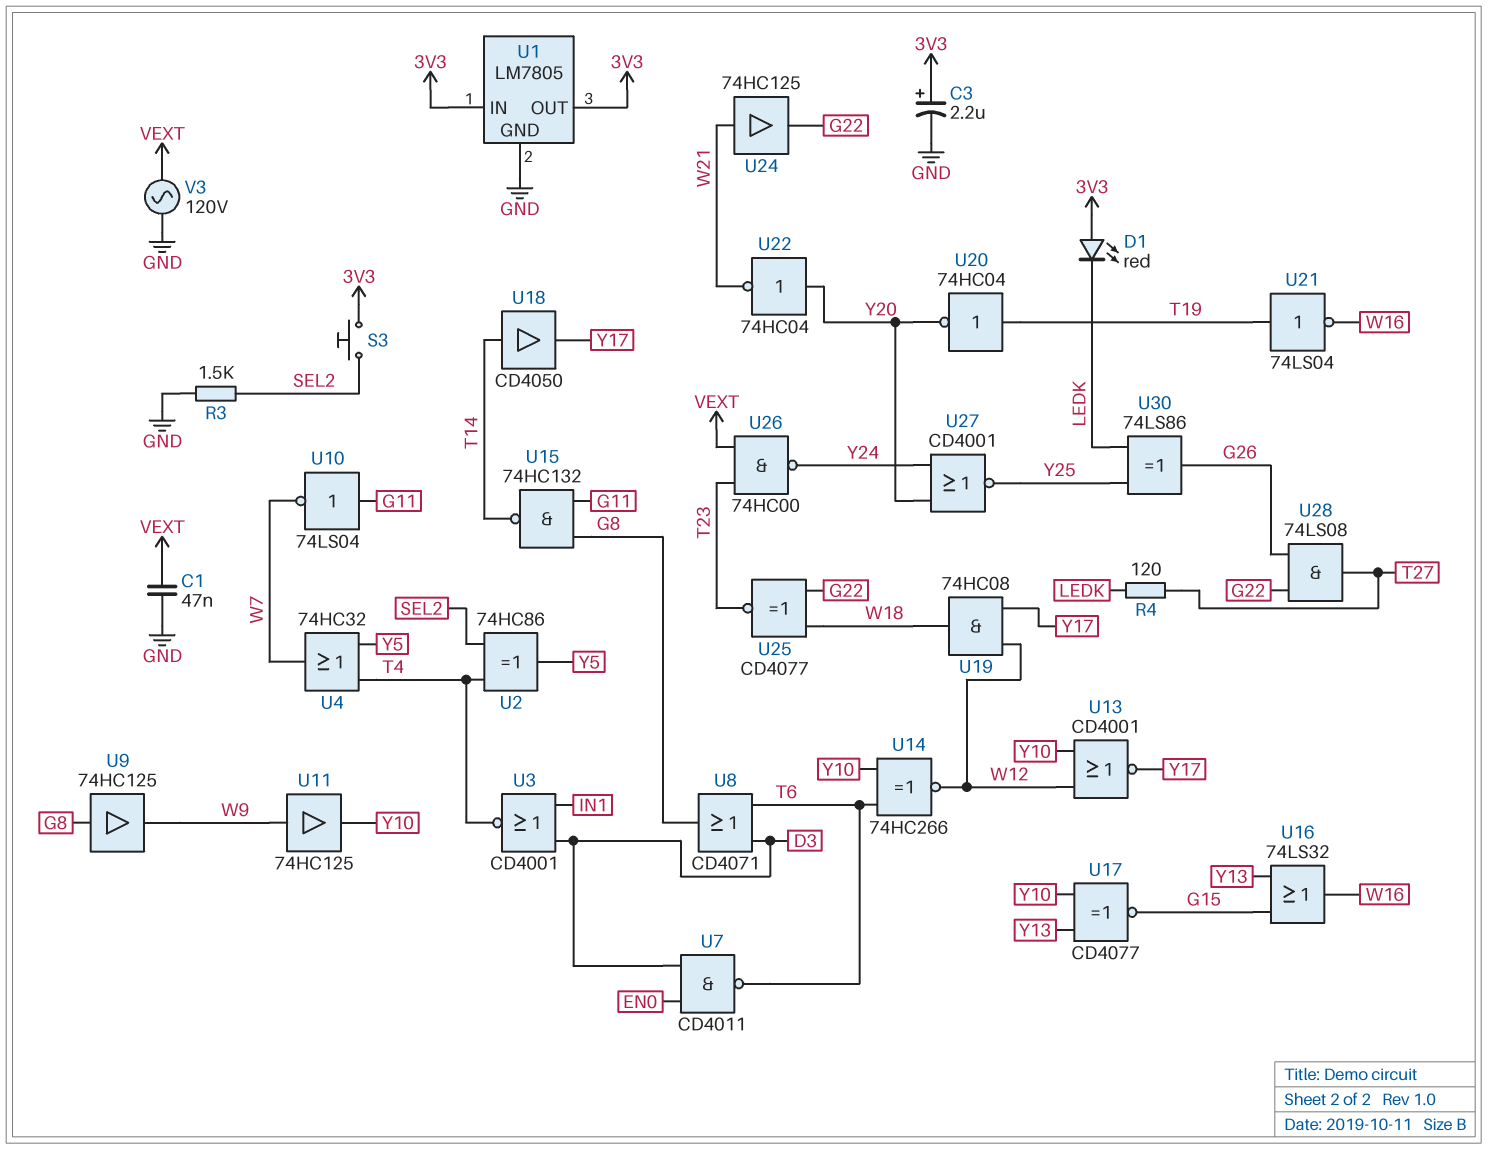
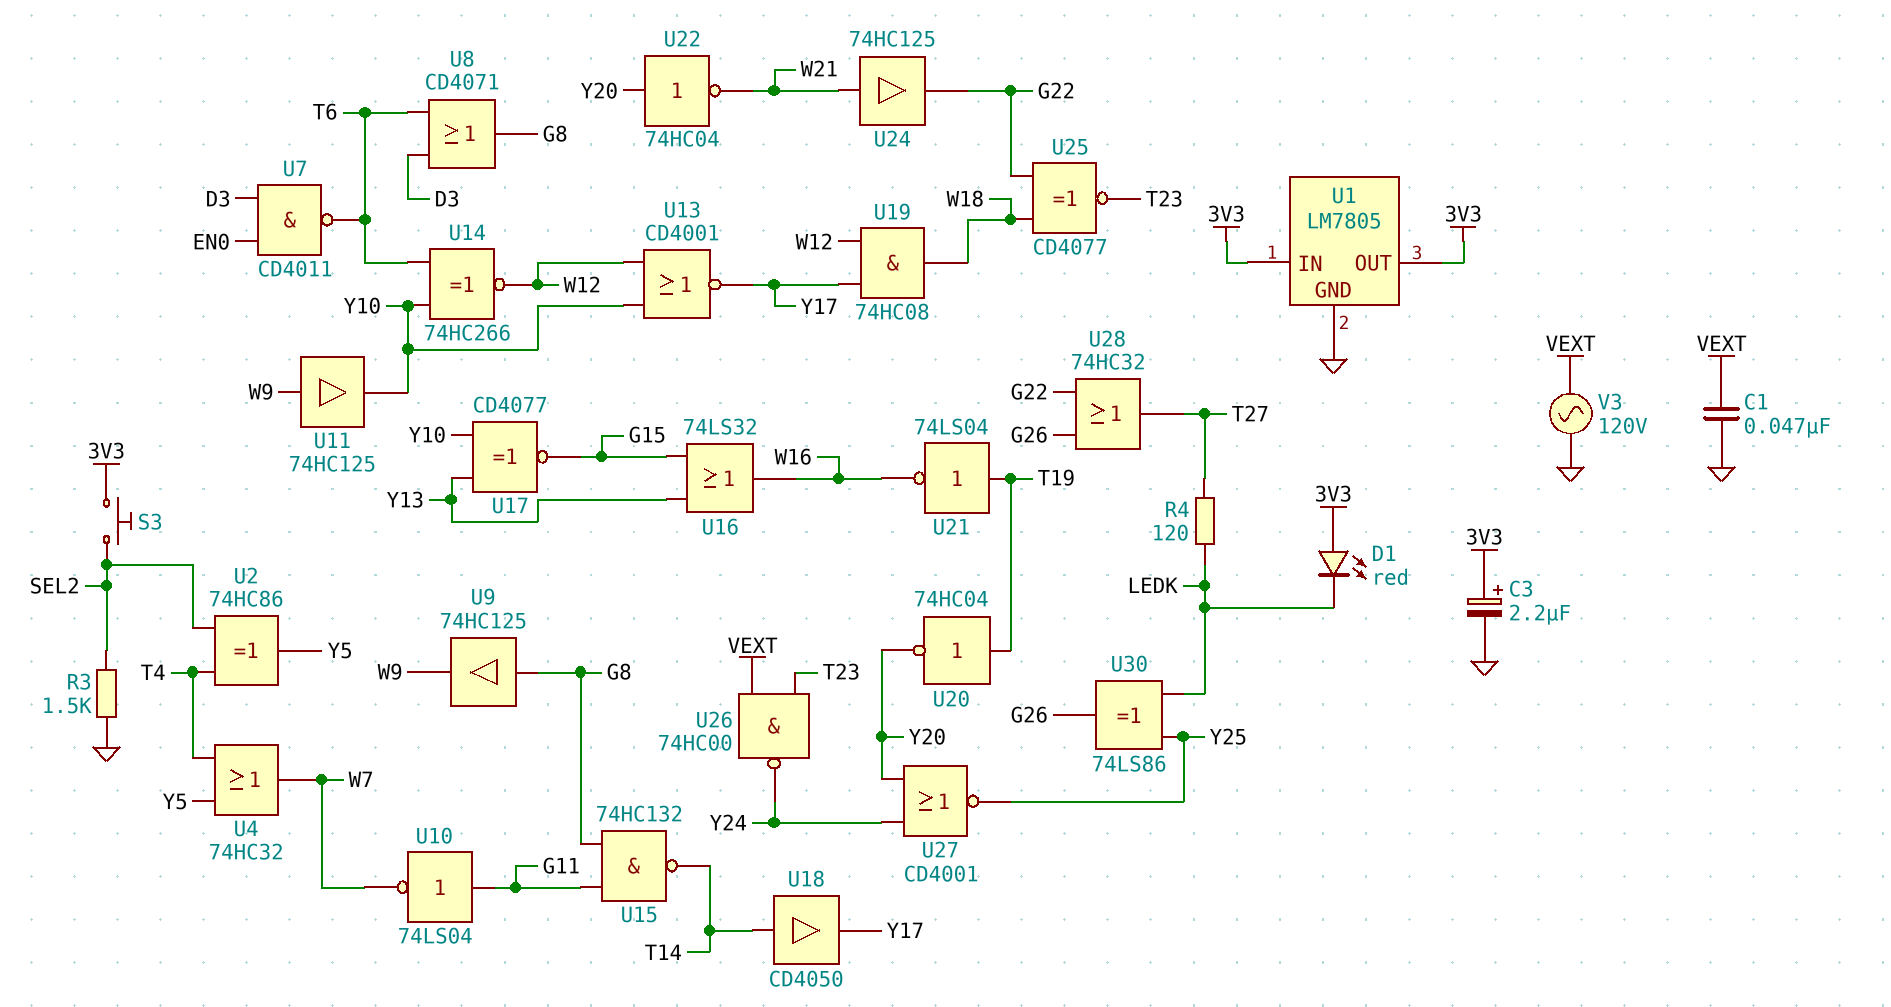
U3: NOR CD4001 (in D3, in IN1, out T4) -> none
U28: AND 74LS08 (in G22, in G26, out T27) -> OR 74HC32 (in G22, in G26, out T27)

